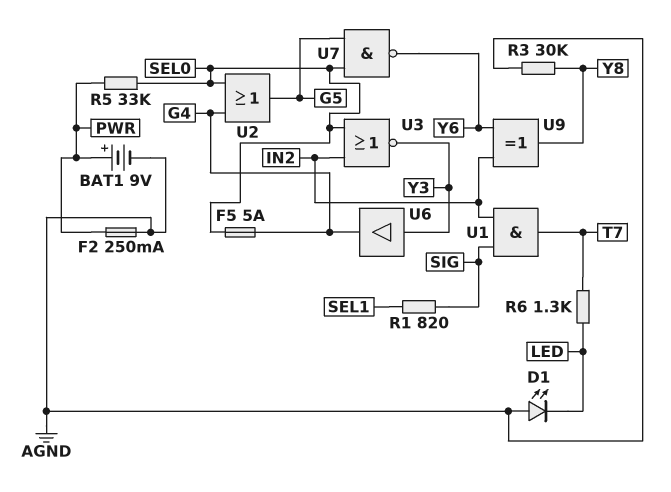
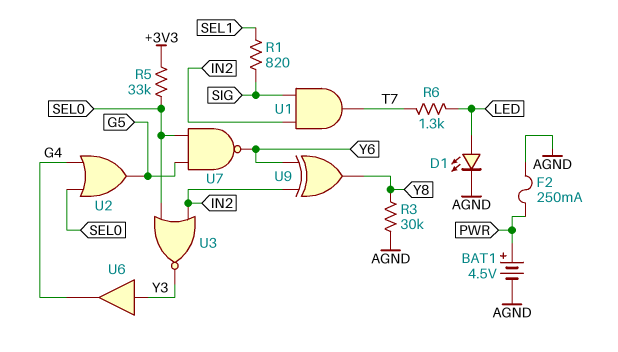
BAT1: 9V (plus PWR, minus AGND) -> 4.5V (plus PWR, minus AGND)
D1: LED (A AGND, K LED) -> LED (A LED, K AGND)
F5: 5A (G4, SEL0) -> none
R5: 33k (PWR, SEL0) -> 33k (+3V3, SEL0)

